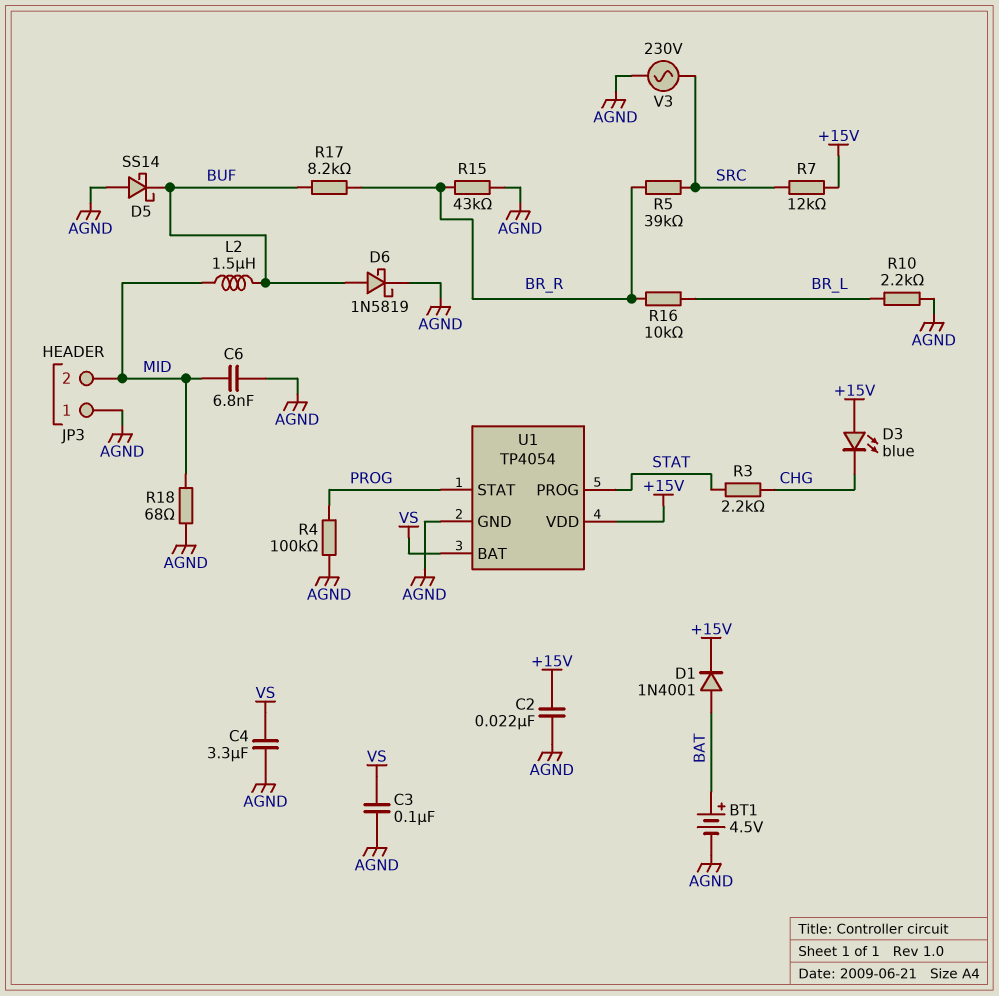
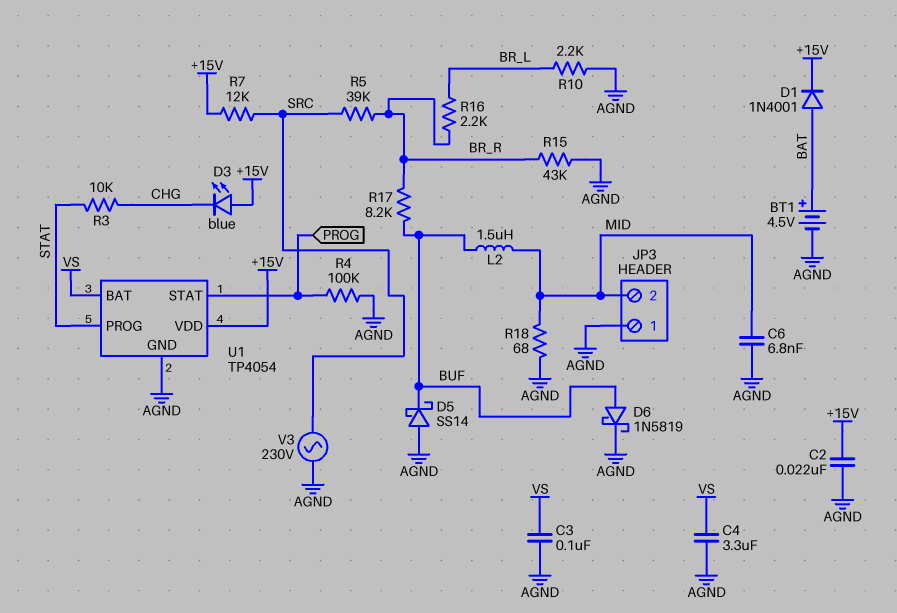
R3: 2.2k (CHG, STAT) -> 10k (CHG, STAT)
R16: 10k (BR_L, BR_R) -> 2.2k (BR_L, BR_R)

